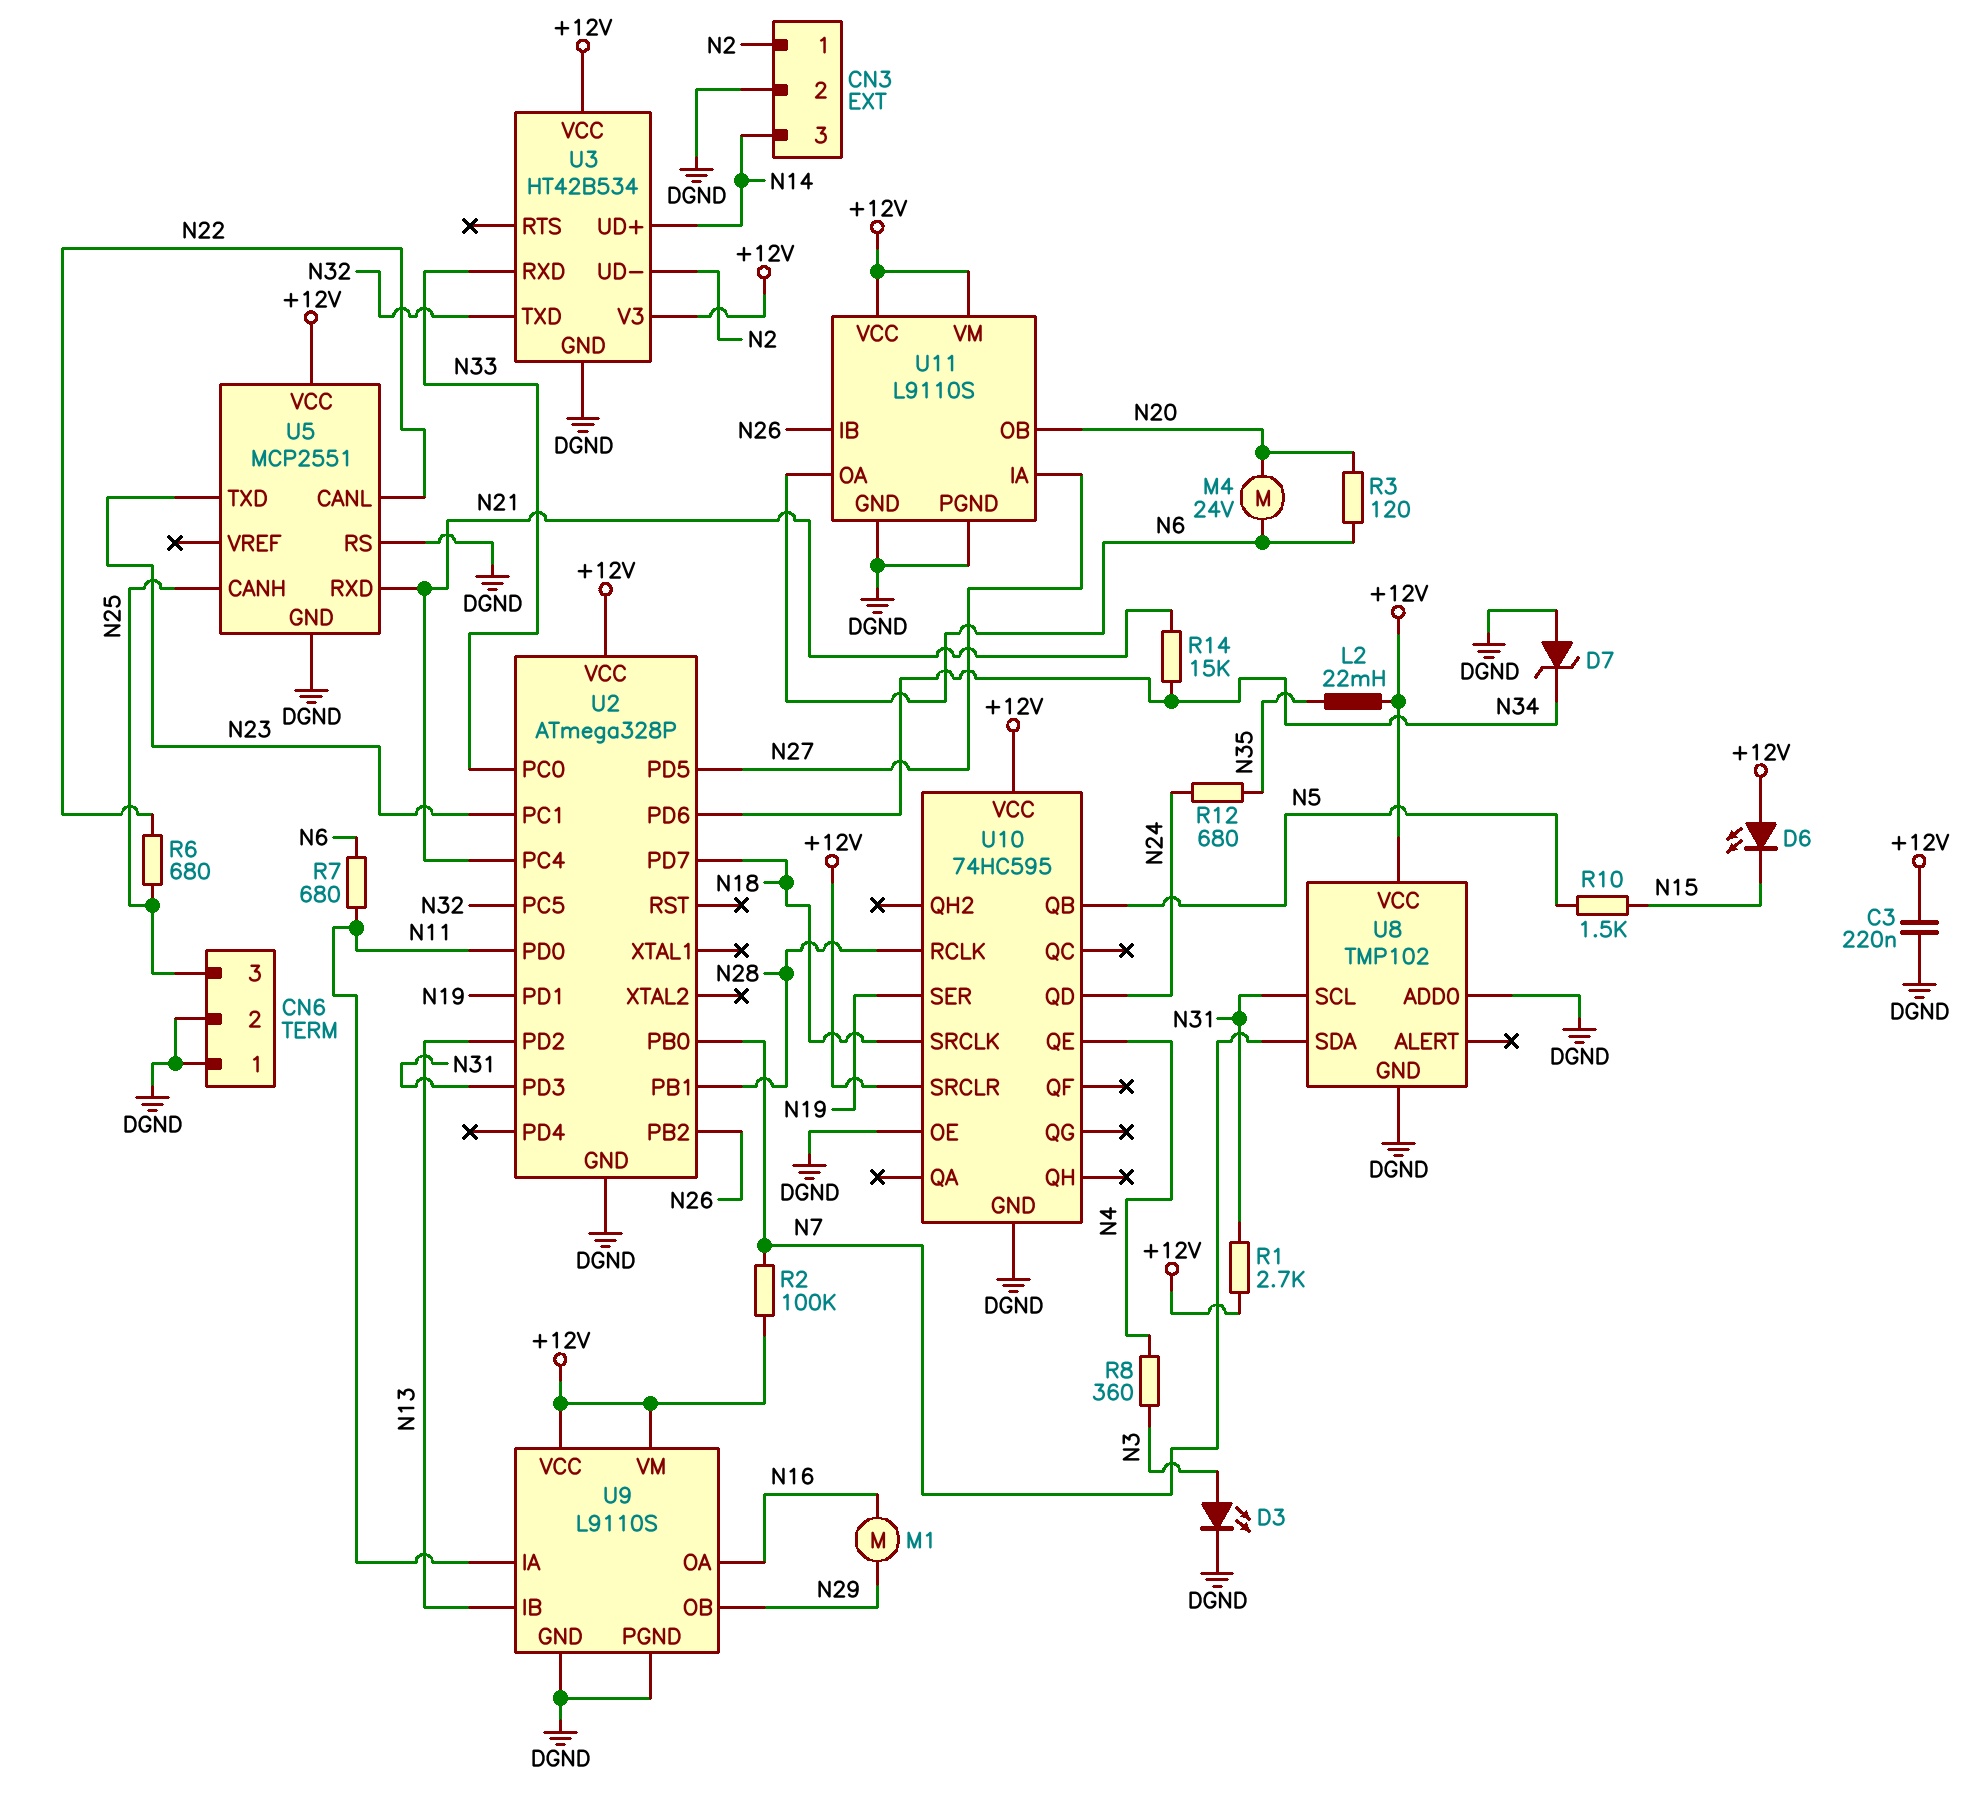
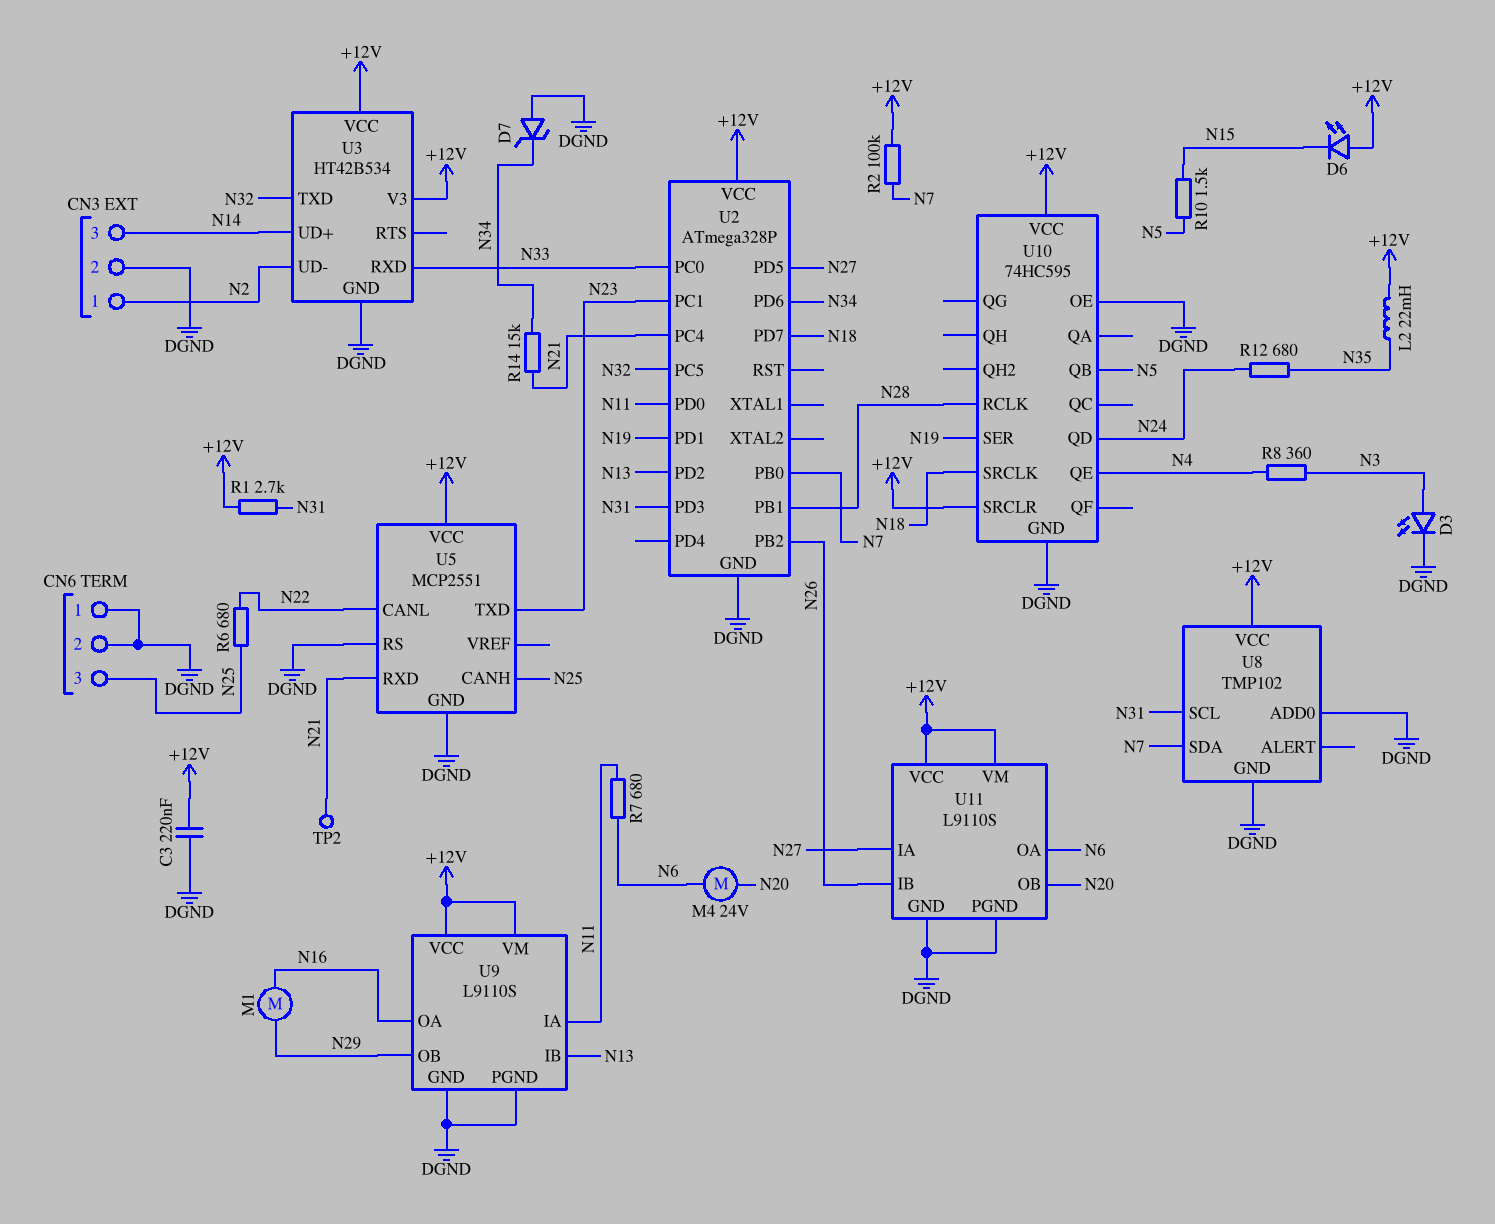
R3: 120 (N6, N20) -> none
TP2: none -> test point (N21)

